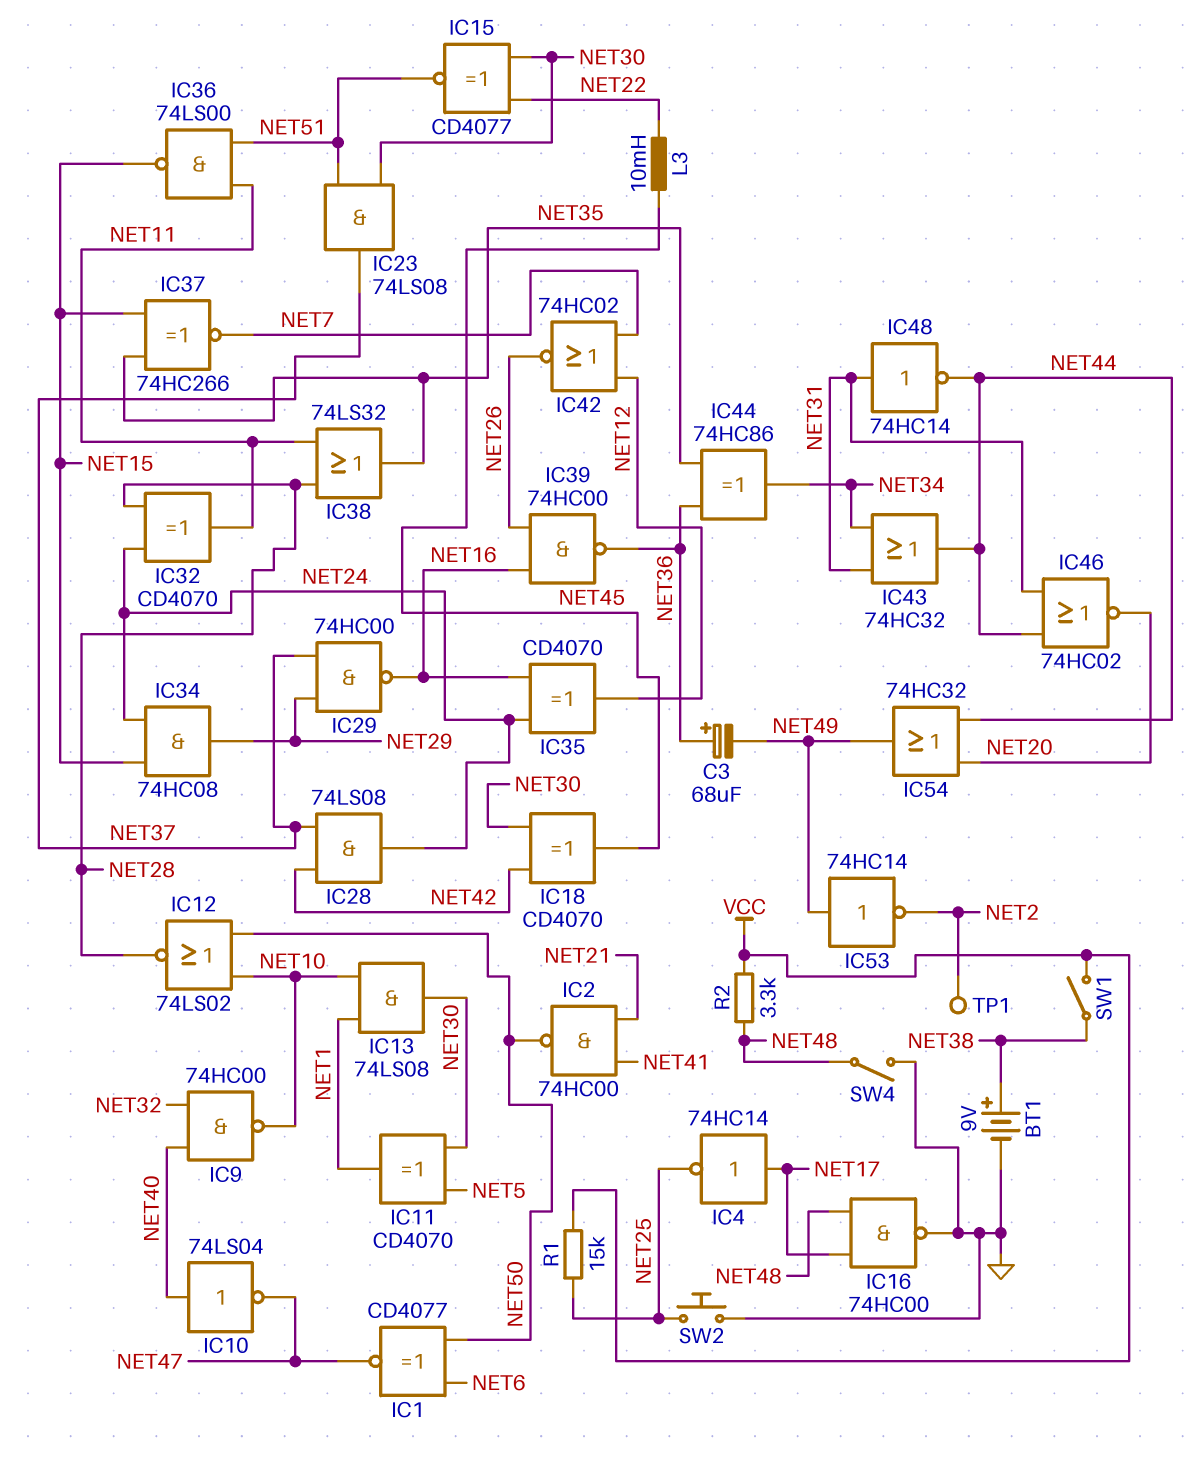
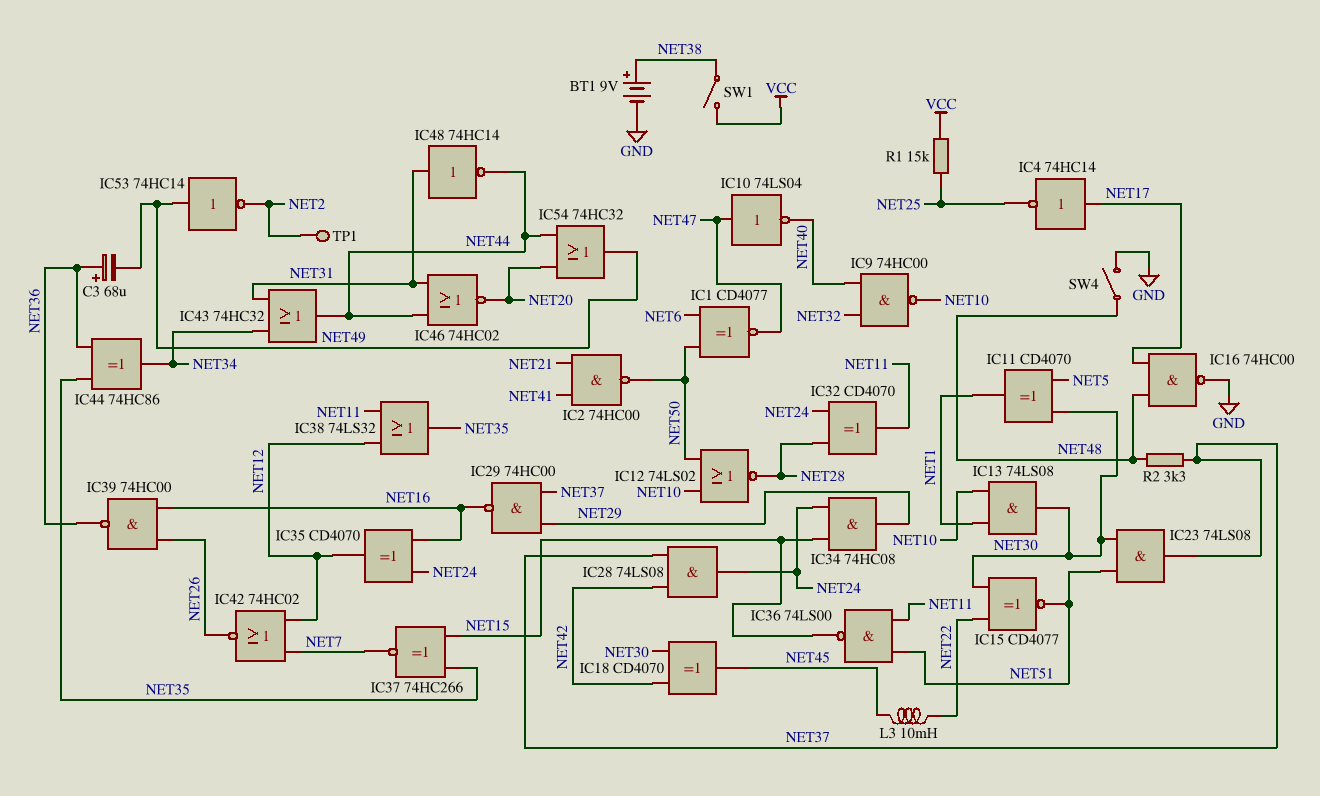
IC10: NOT 74LS04 (in NET40, out NET47) -> NOT 74LS04 (in NET47, out NET40)
IC38: OR 74LS32 (in NET11, in NET28, out NET35) -> OR 74LS32 (in NET11, in NET12, out NET35)
R2: 3.3k (NET48, VCC) -> 3.3k (NET37, NET48)
SW2: button (GND, NET25) -> none

